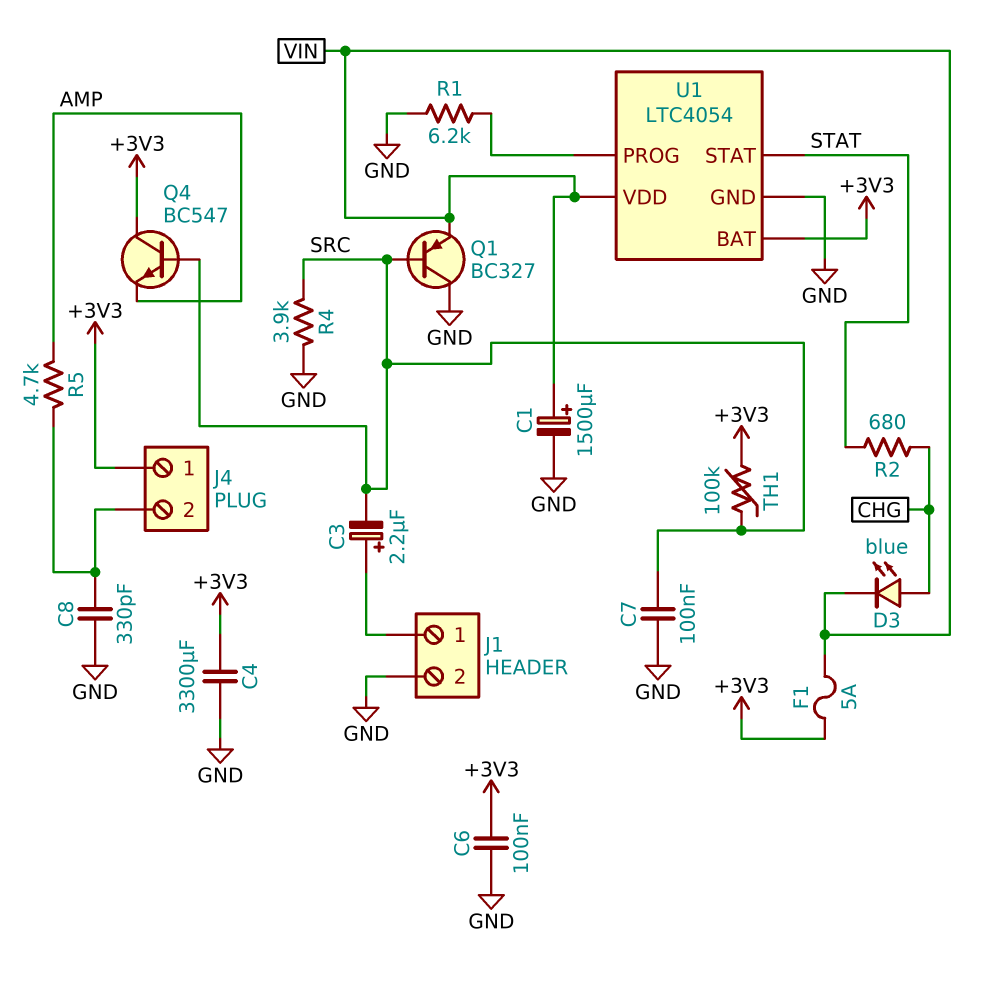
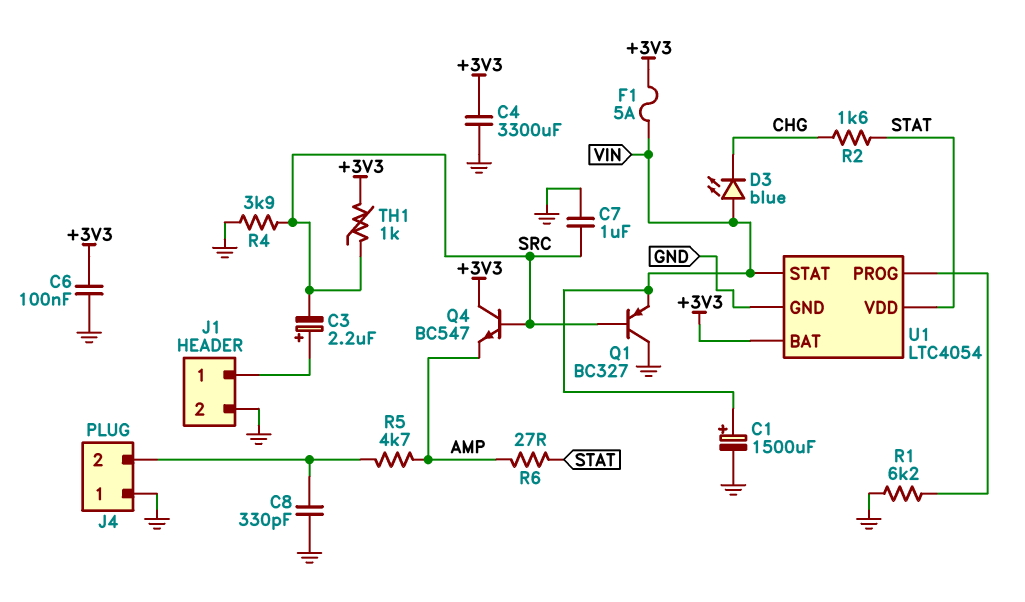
C7: 100nF (GND, SRC) -> 1uF (GND, SRC)
D3: LED blue (A CHG, K VIN) -> LED blue (A VIN, K CHG)
J4 pin 1: +3V3 -> GND
R2: 680 (CHG, STAT) -> 1.6k (CHG, STAT)
R6: none -> 27 (AMP, STAT)
TH1: 100k (+3V3, SRC) -> 1k (+3V3, SRC)
U1 pin STAT: STAT -> VIN
U1 pin VDD: VIN -> STAT

